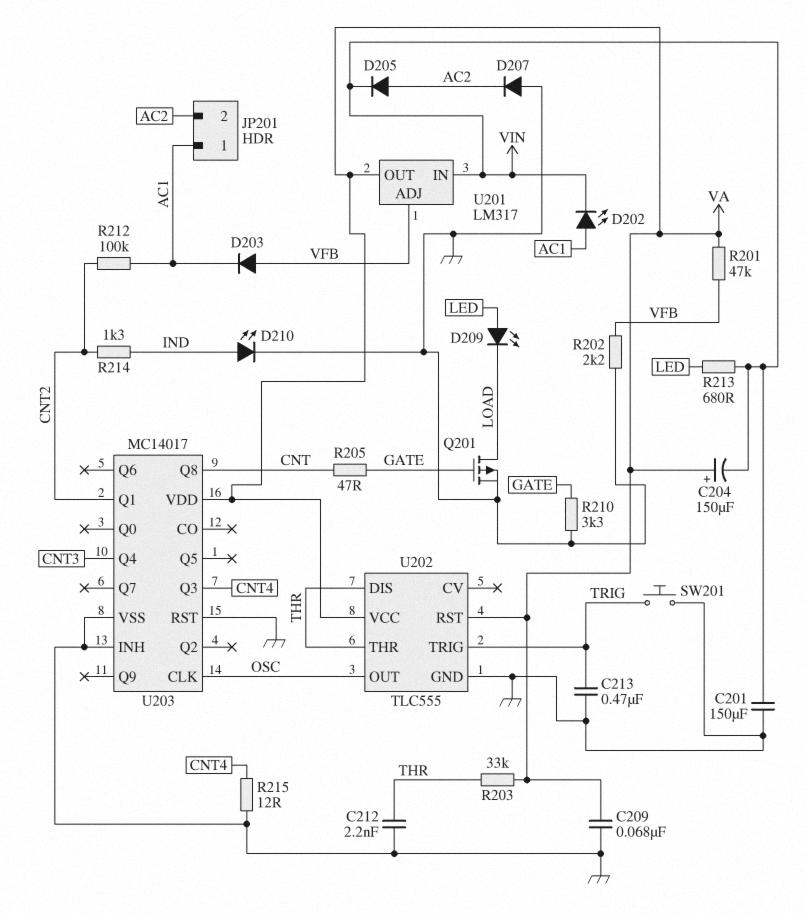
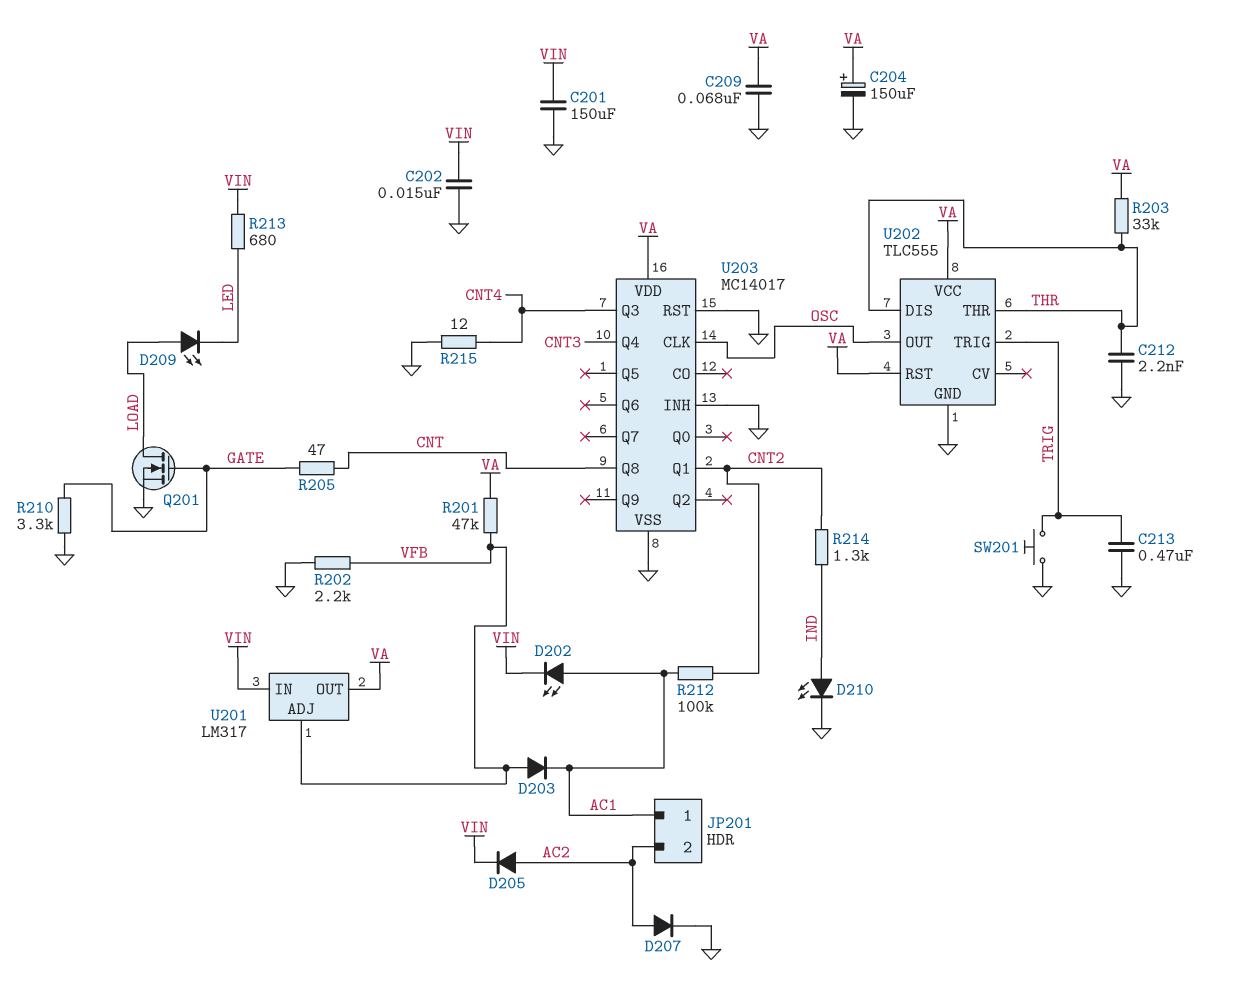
C202: none -> 15nF (GND, VIN)
C204: 150uF (plus VA, minus VIN) -> 150uF (plus VA, minus GND)
D207: diode (A GND, K AC2) -> diode (A AC2, K GND)
D209: LED (A LED, K LOAD) -> LED (A LOAD, K LED)
Q201: PMOS (G GATE, D LOAD, S GND) -> NMOS (G GATE, D LOAD, S GND)

